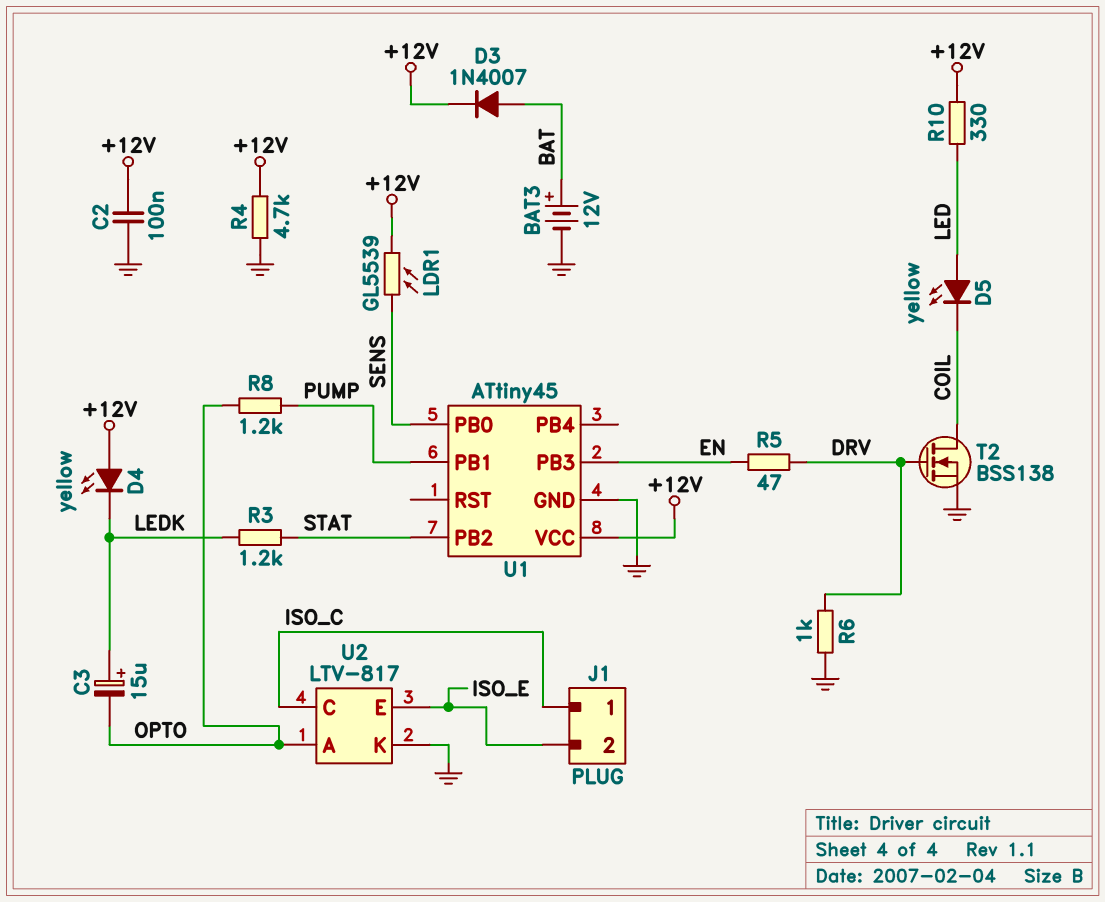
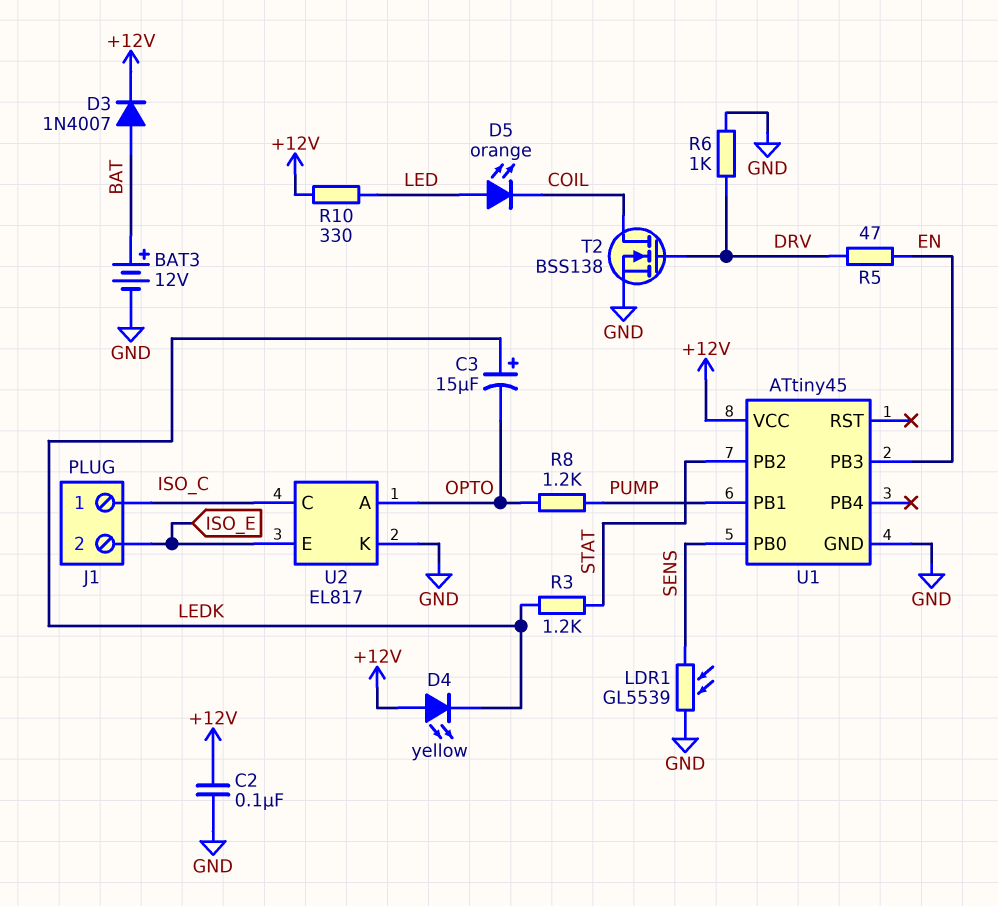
D5: LED yellow (A LED, K COIL) -> LED orange (A LED, K COIL)
LDR1: GL5539 (+12V, SENS) -> GL5539 (GND, SENS)
R4: 4.7k (+12V, GND) -> none
U2: LTV-817 -> EL817

